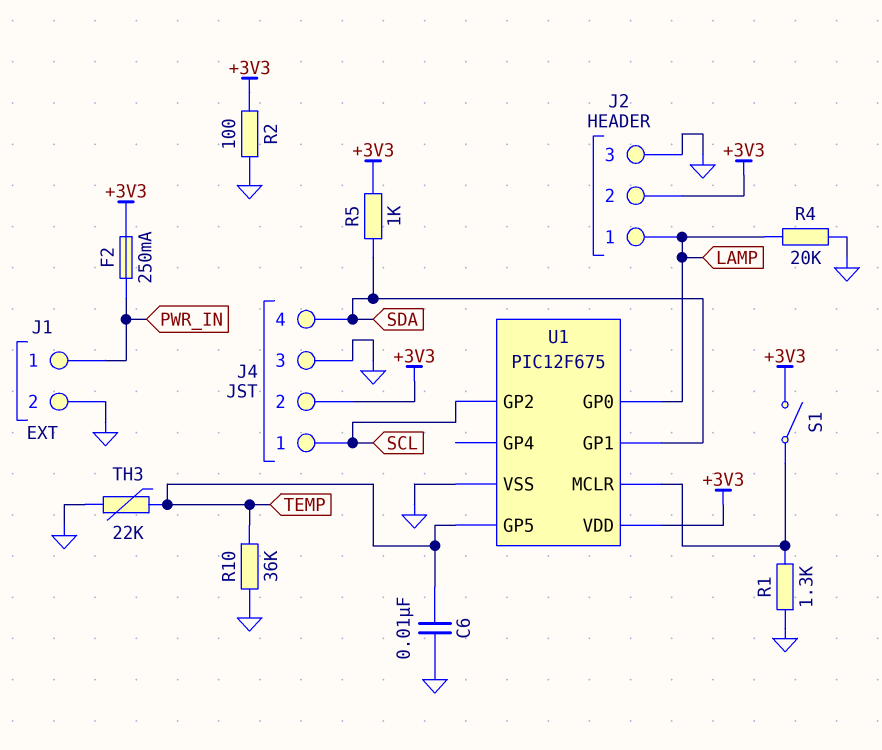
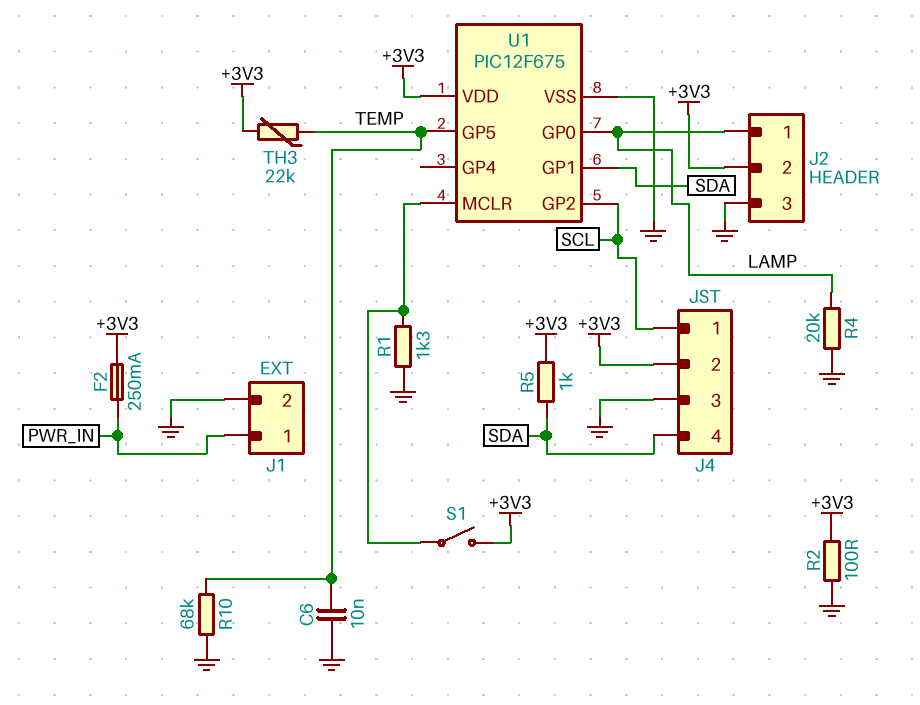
R10: 36k (GND, TEMP) -> 68k (GND, TEMP)
TH3: 22k (GND, TEMP) -> 22k (+3V3, TEMP)

